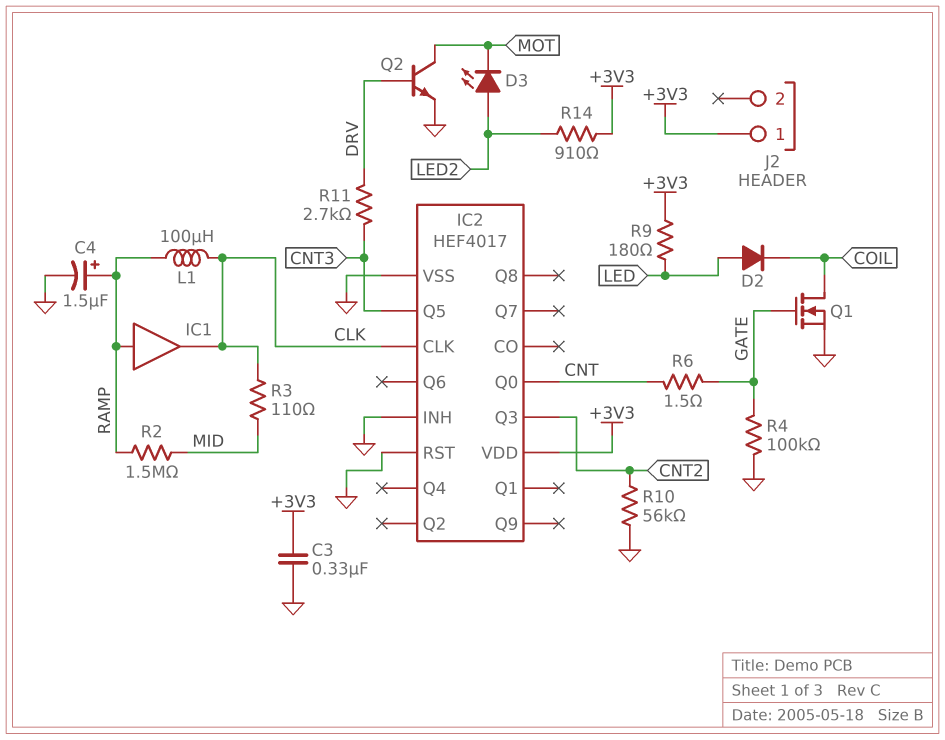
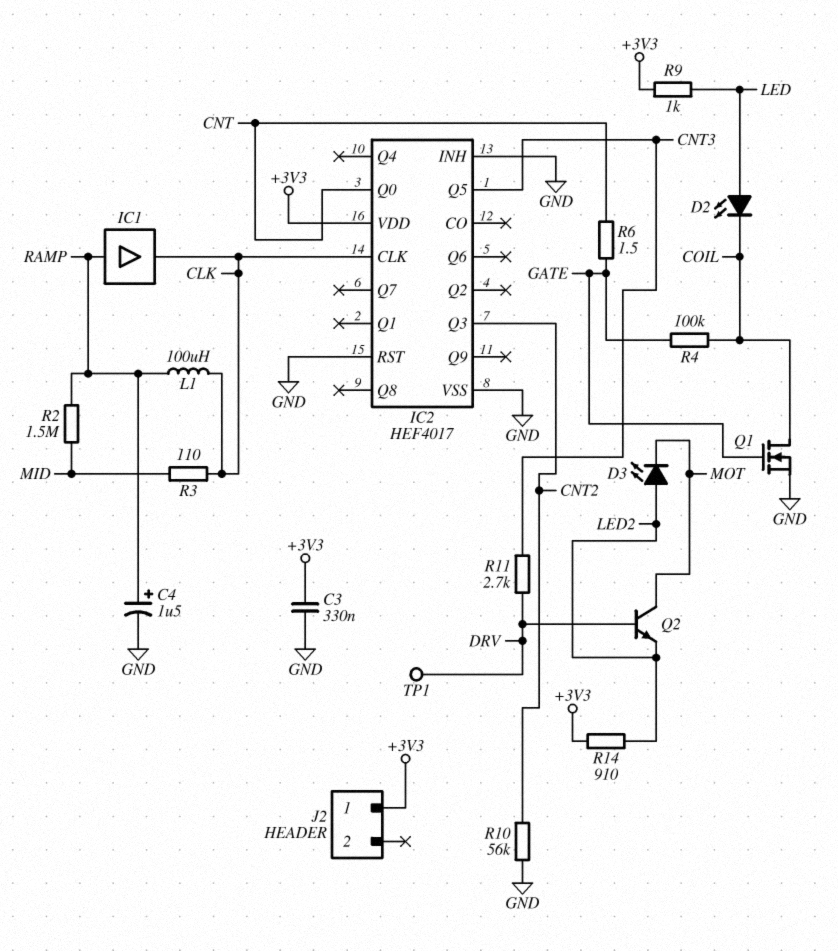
D2: diode (A LED, K COIL) -> LED (A LED, K COIL)
Q2: NPN (B DRV, C MOT, E GND) -> NPN (B DRV, C MOT, E LED2)
R4: 100k (GATE, GND) -> 100k (COIL, GATE)
R9: 180 (+3V3, LED) -> 1k (+3V3, LED)
TP1: none -> test point (DRV)

